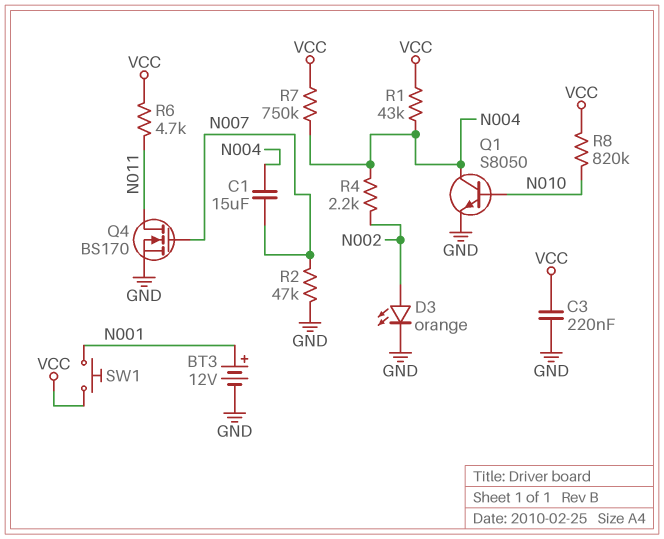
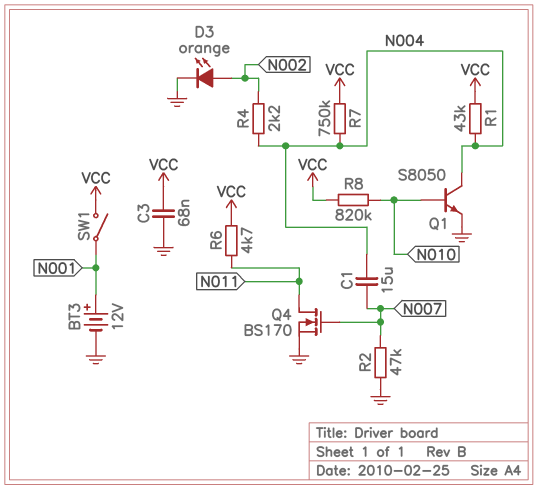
C3: 220nF (GND, VCC) -> 68nF (GND, VCC)
SW1: button (N001, VCC) -> switch (N001, VCC)

